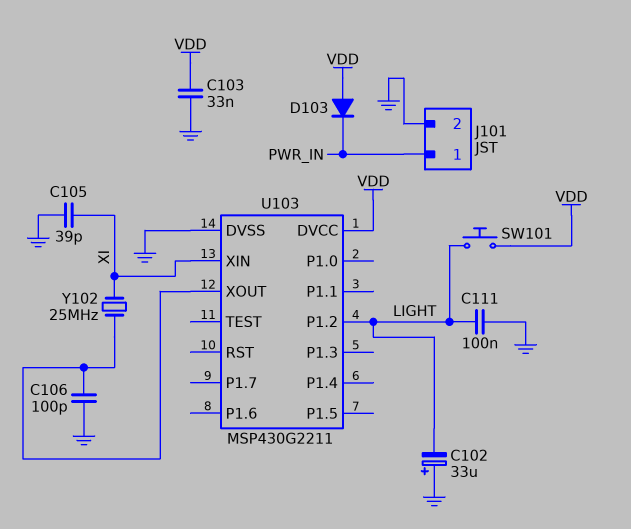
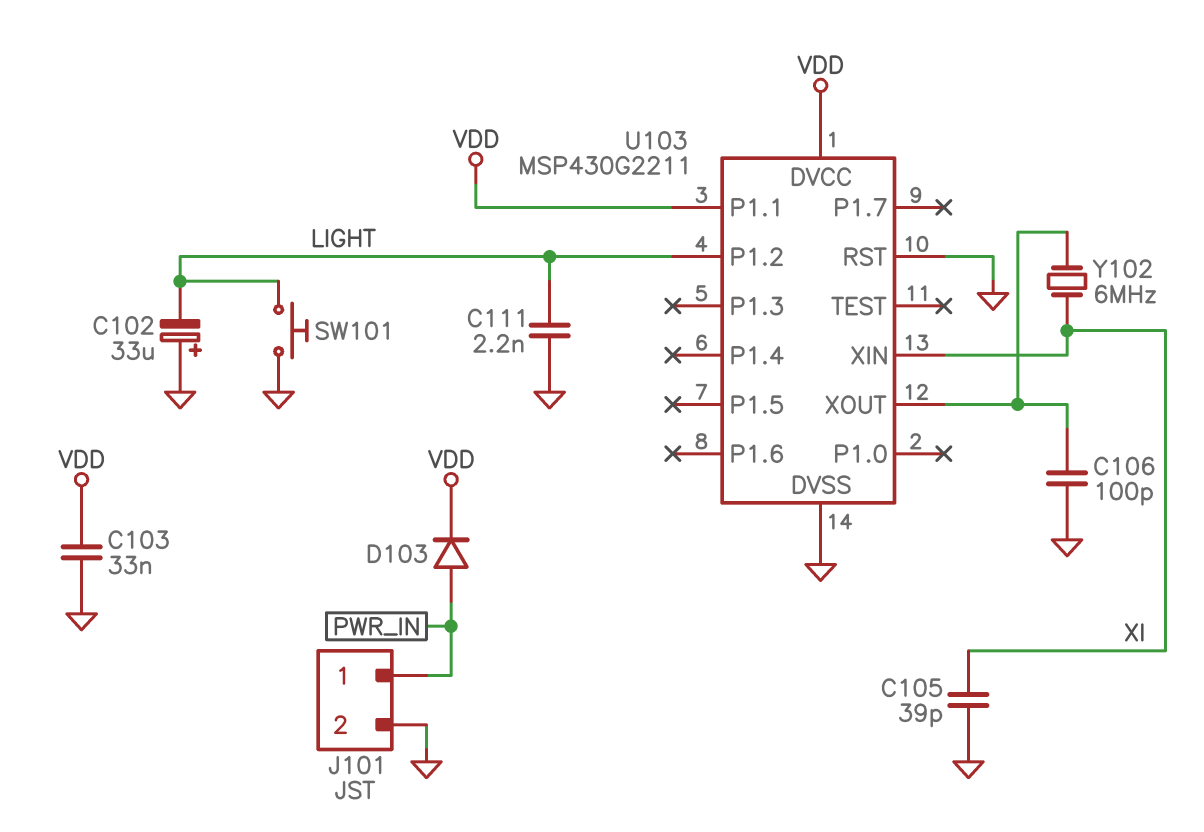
C111: 100nF (GND, LIGHT) -> 2.2nF (GND, LIGHT)
D103: diode (A VDD, K PWR_IN) -> diode (A PWR_IN, K VDD)
SW101: button (LIGHT, VDD) -> button (GND, LIGHT)
U103 pin P1.1: none -> VDD
U103 pin RST: none -> GND
Y102: 25MHz (U103/XOUT, XI) -> 6MHz (U103/XOUT, XI)

